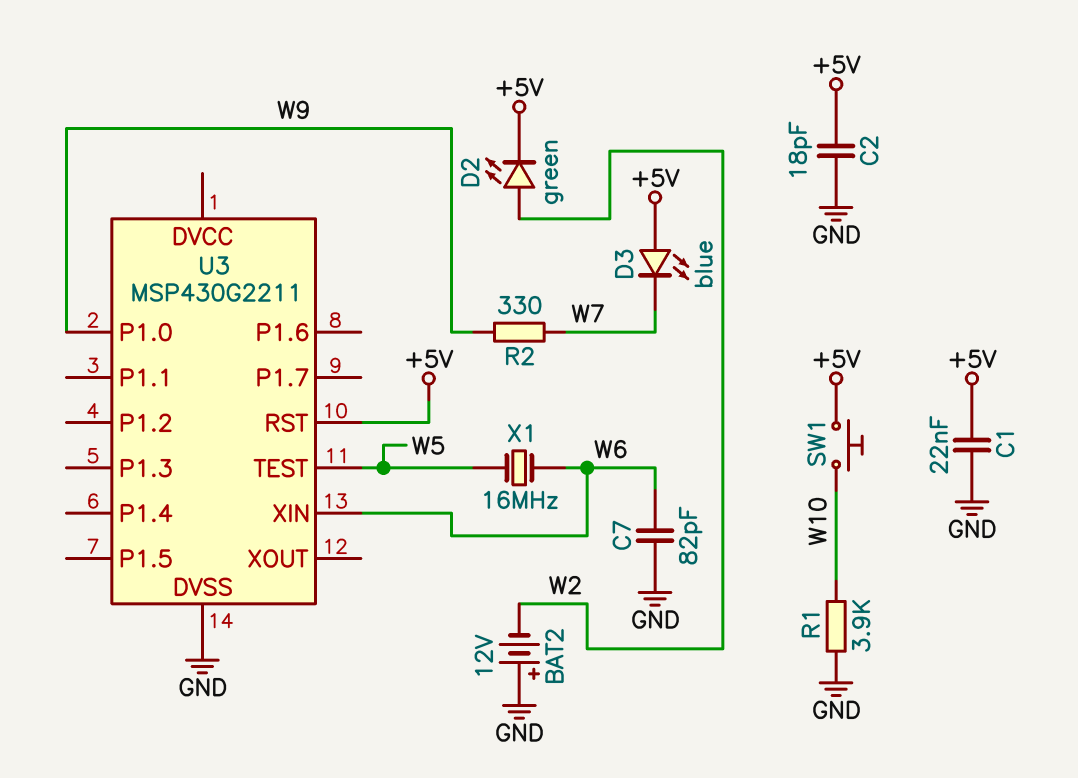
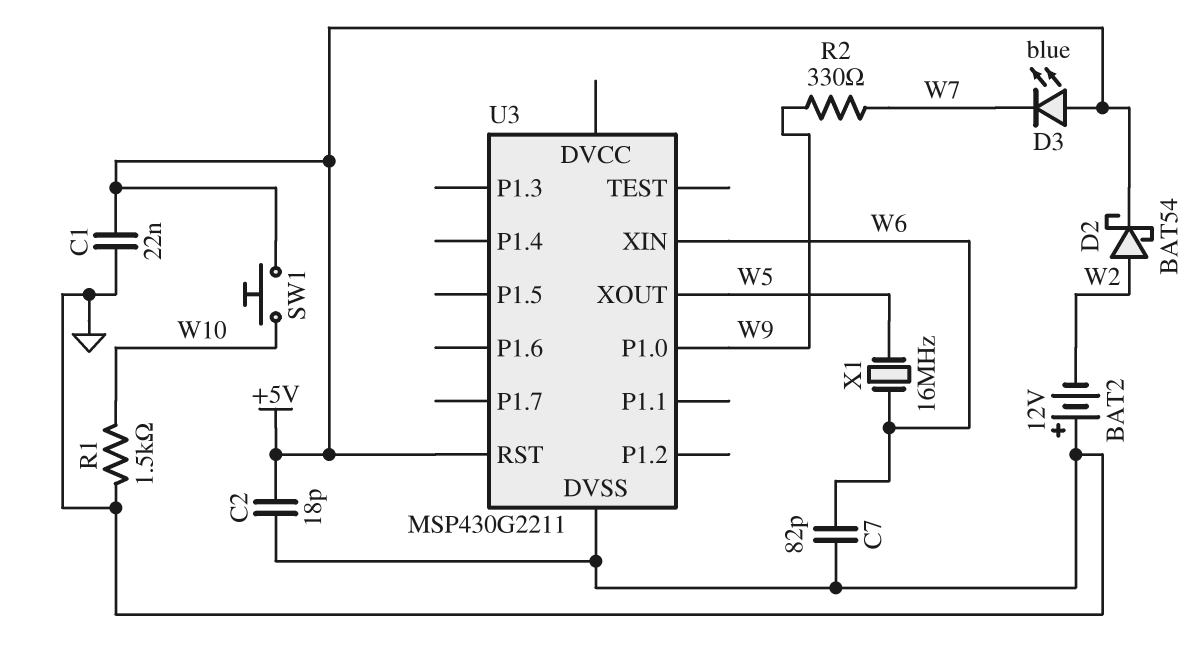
D2: LED green (A W2, K +5V) -> schottky BAT54 (A W2, K +5V)
R1: 3.9k (GND, W10) -> 1.5k (GND, W10)
U3 pin TEST: W5 -> none
U3 pin XOUT: none -> W5

